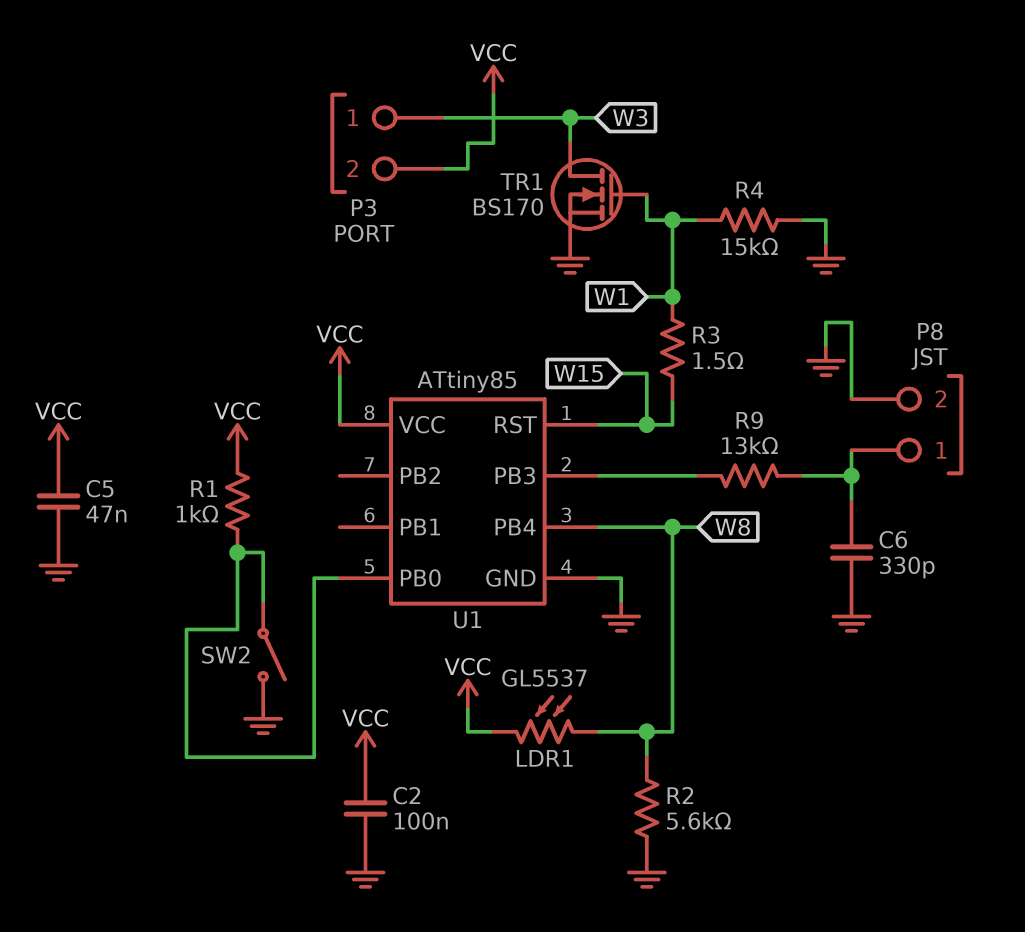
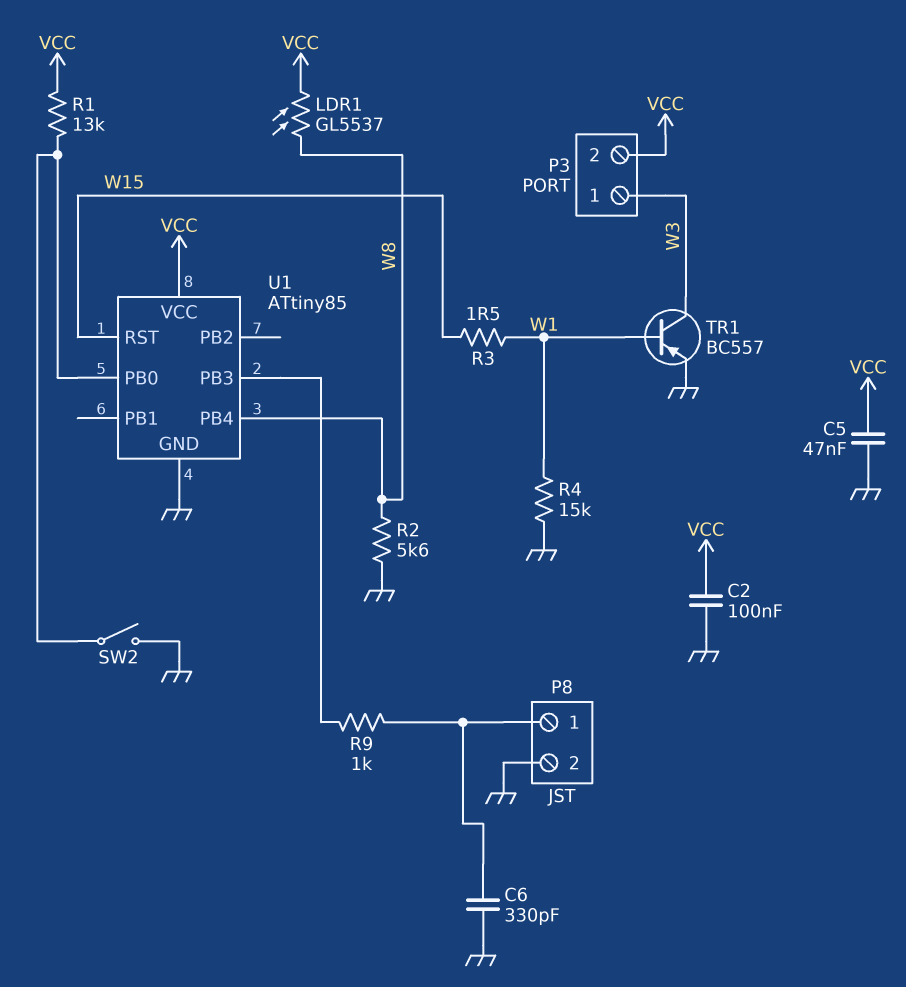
R1: 1k (U1/PB0, VCC) -> 13k (U1/PB0, VCC)
R9: 13k (P8/1, U1/PB3) -> 1k (P8/1, U1/PB3)
TR1: NMOS BS170 (G W1, D W3, S GND) -> PNP BC557 (B W1, C W3, E GND)

